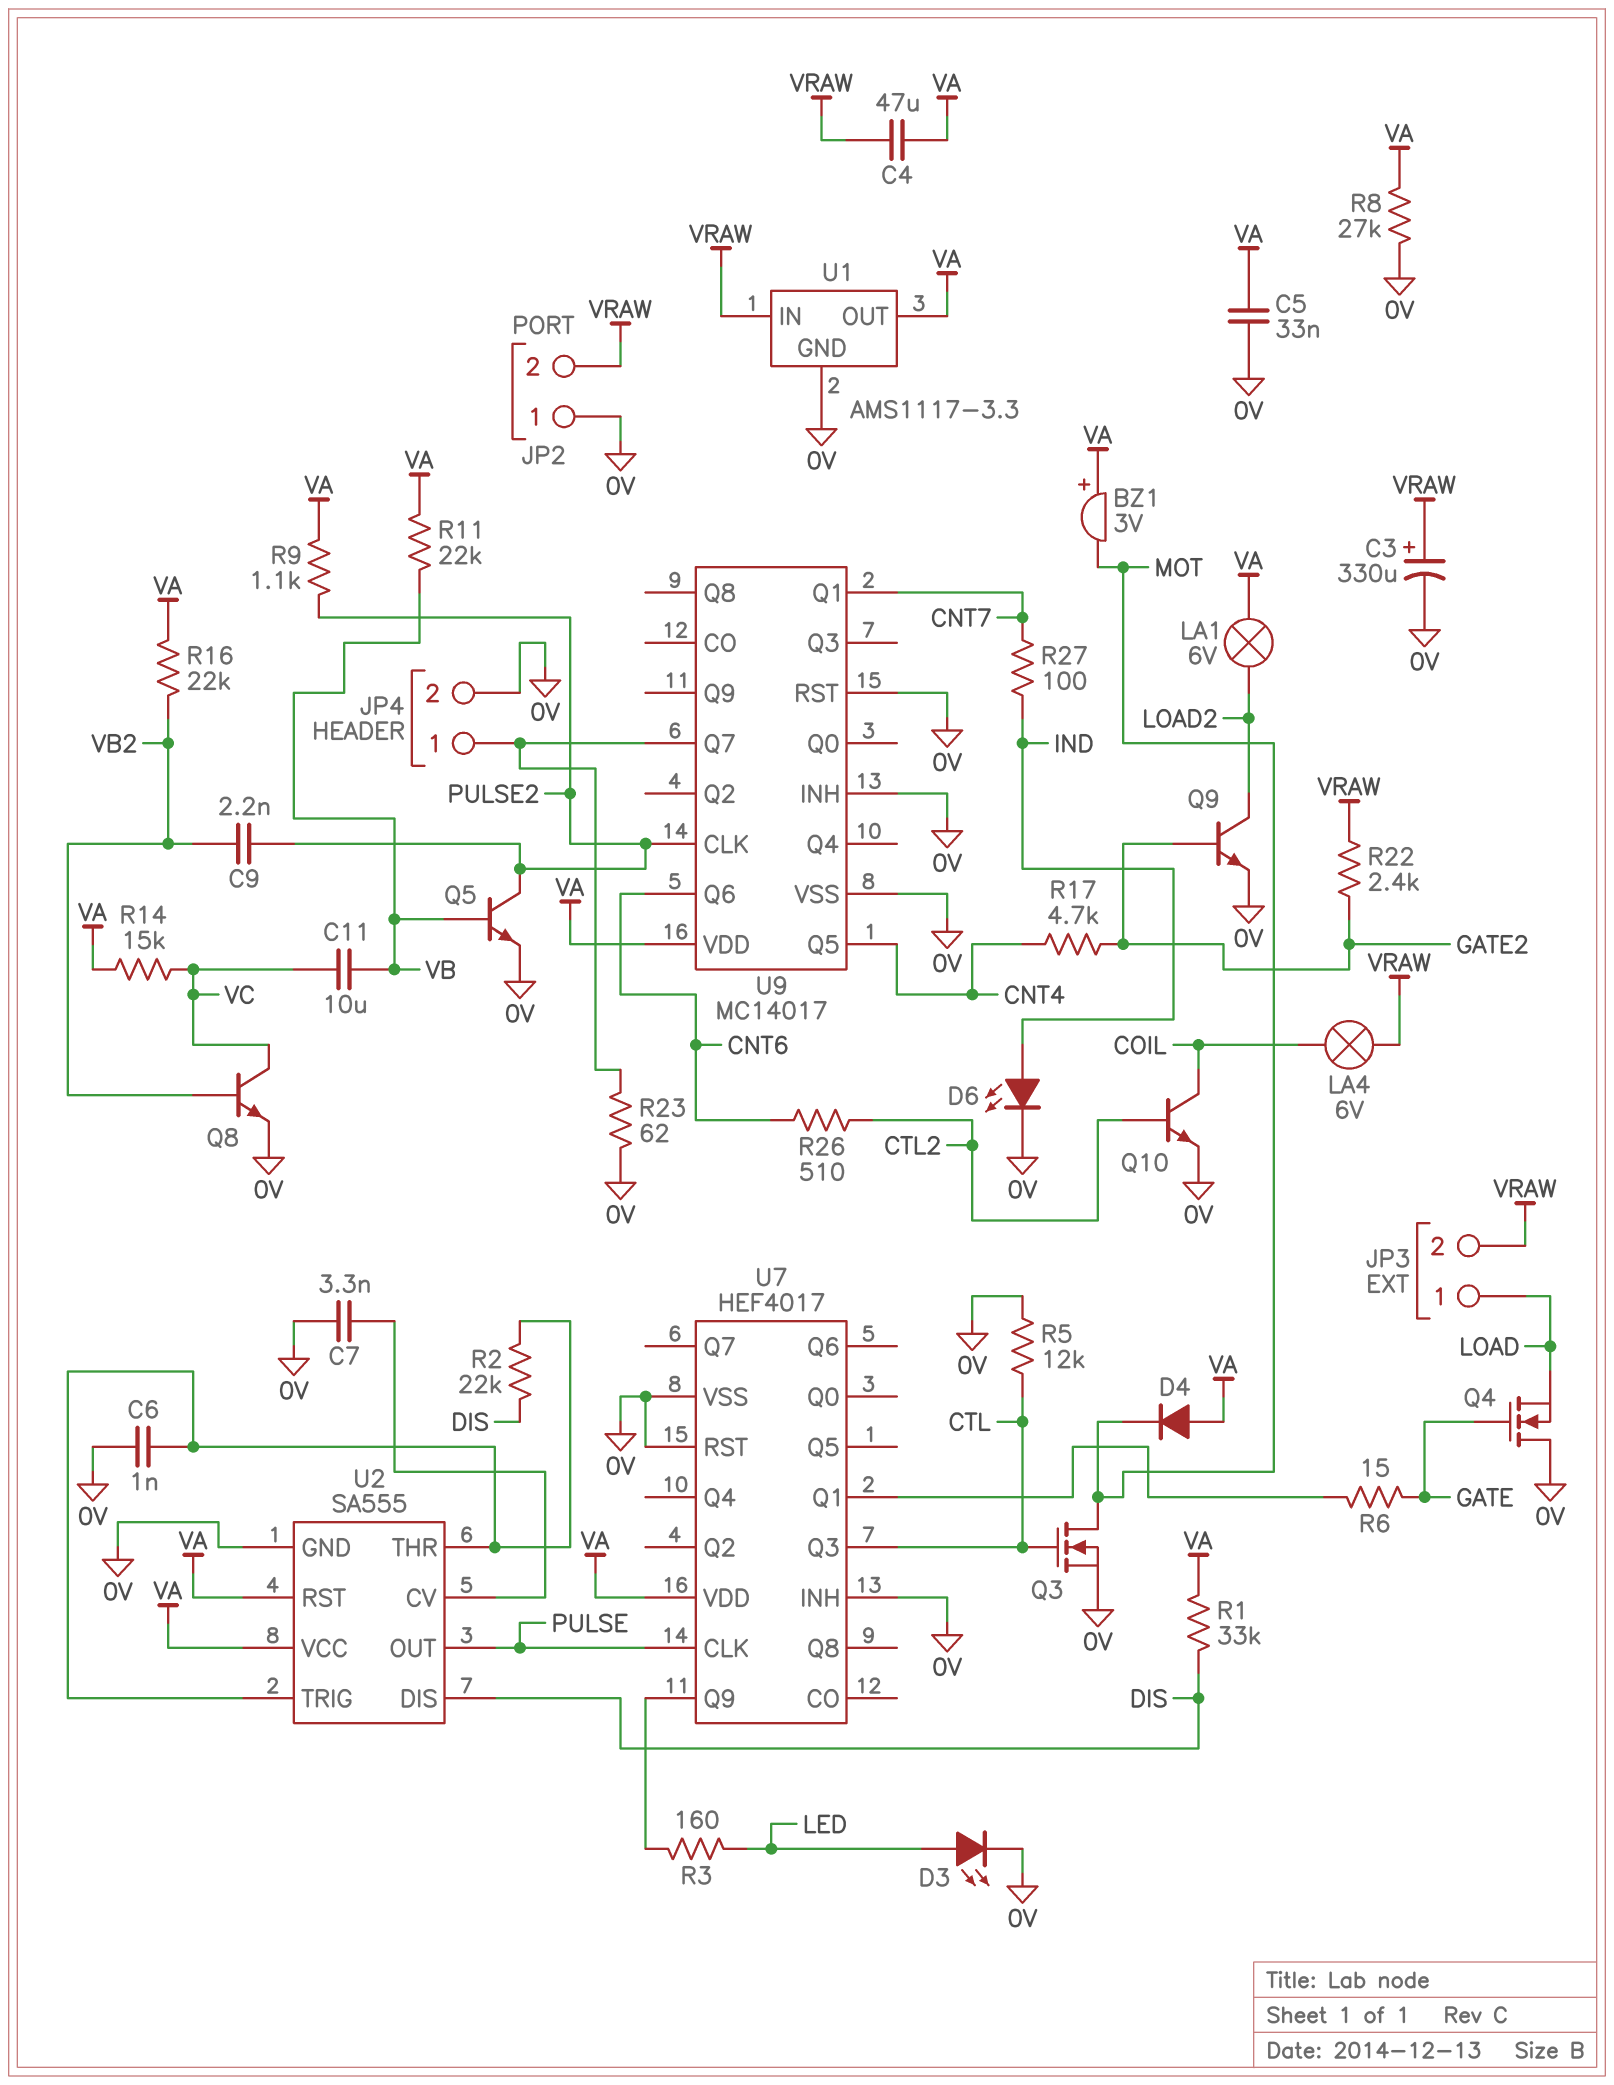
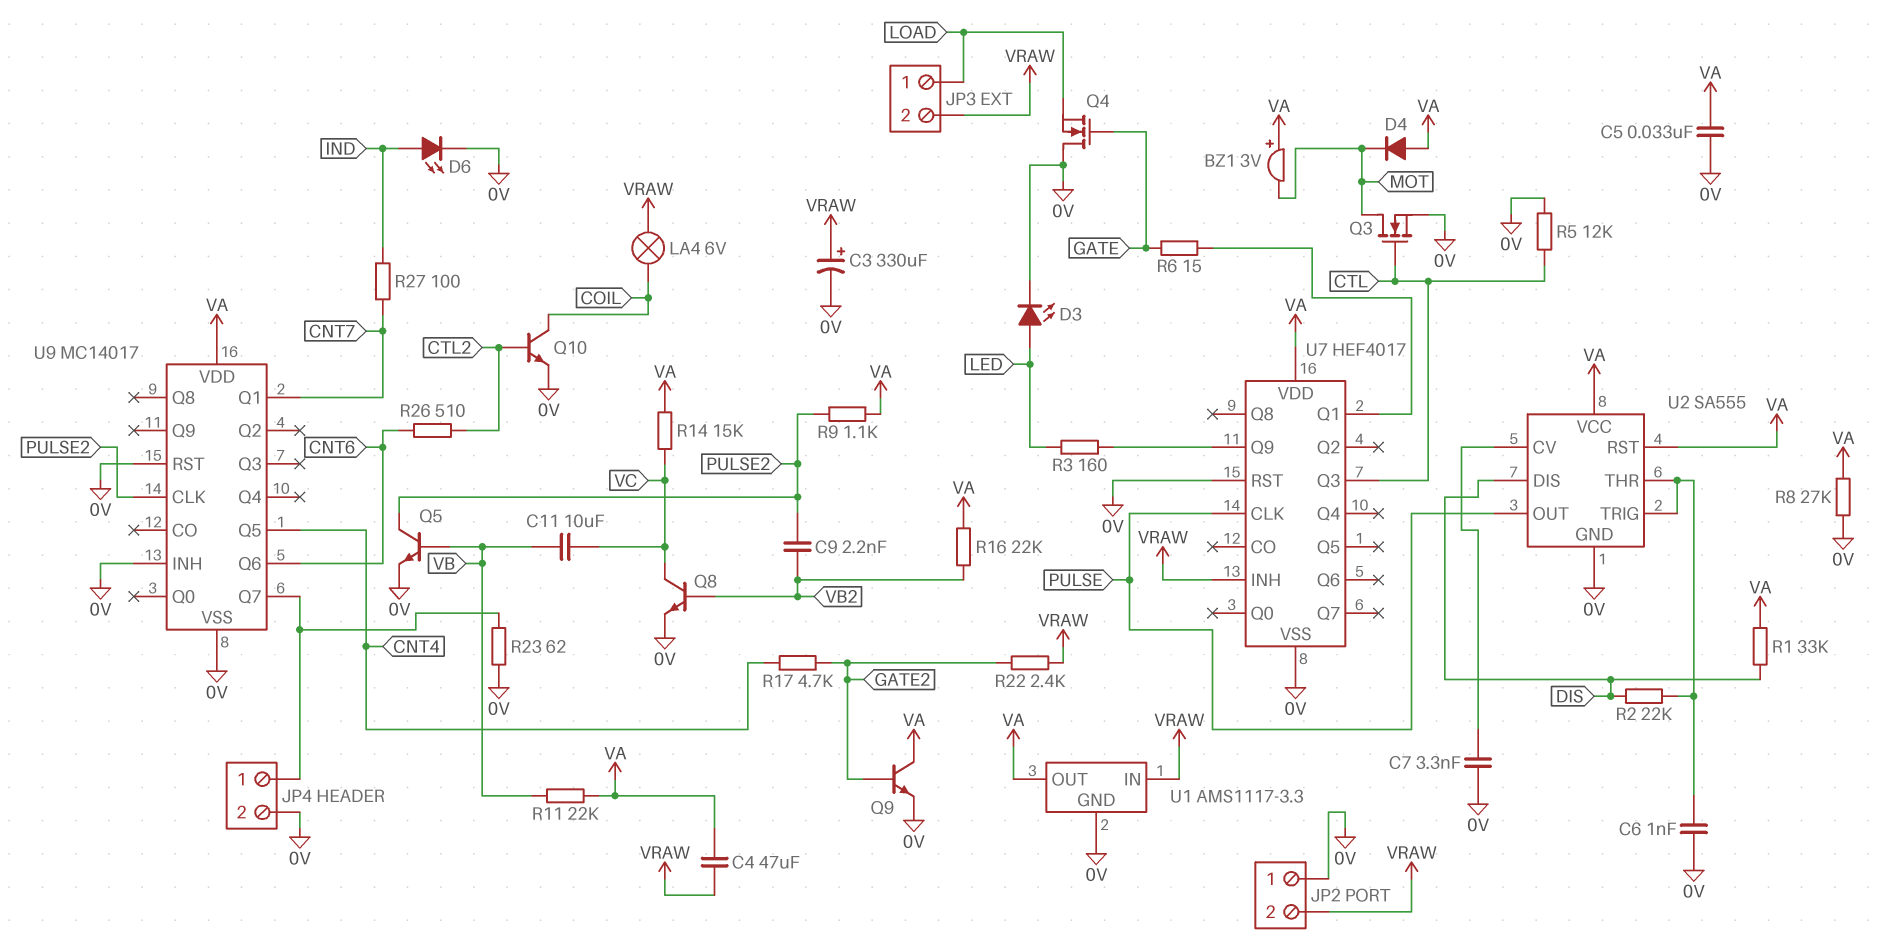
LA1: lamp 6V (LOAD2, VA) -> none
Q9: NPN (B GATE2, C LOAD2, E 0V) -> NPN (B GATE2, C VA, E 0V)
U7 pin INH: 0V -> VRAW

